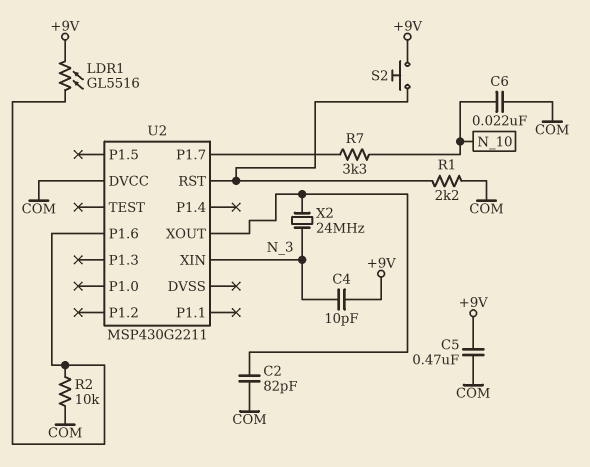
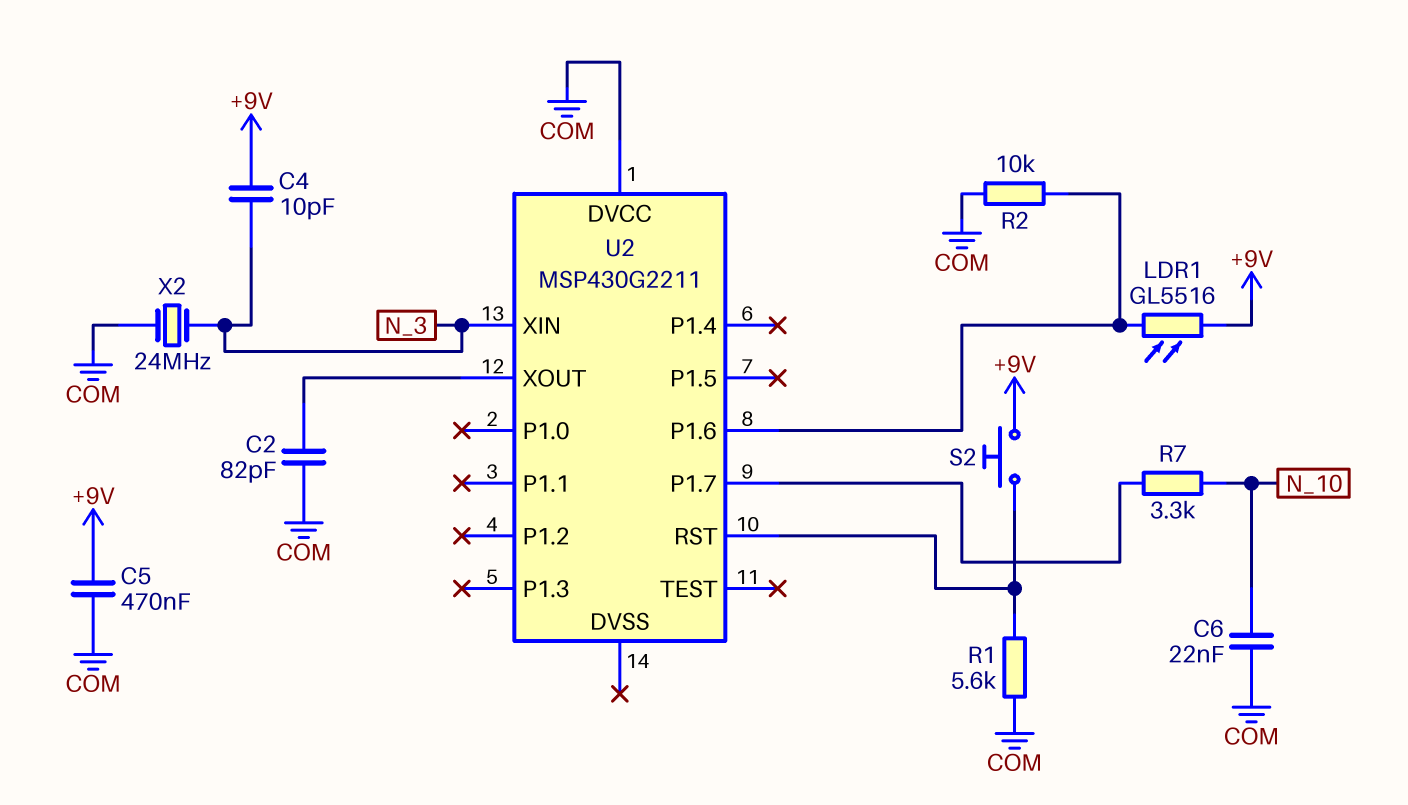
R1: 2.2k (COM, U2/RST) -> 5.6k (COM, U2/RST)
X2: 24MHz (N_3, U2/XOUT) -> 24MHz (COM, N_3)

